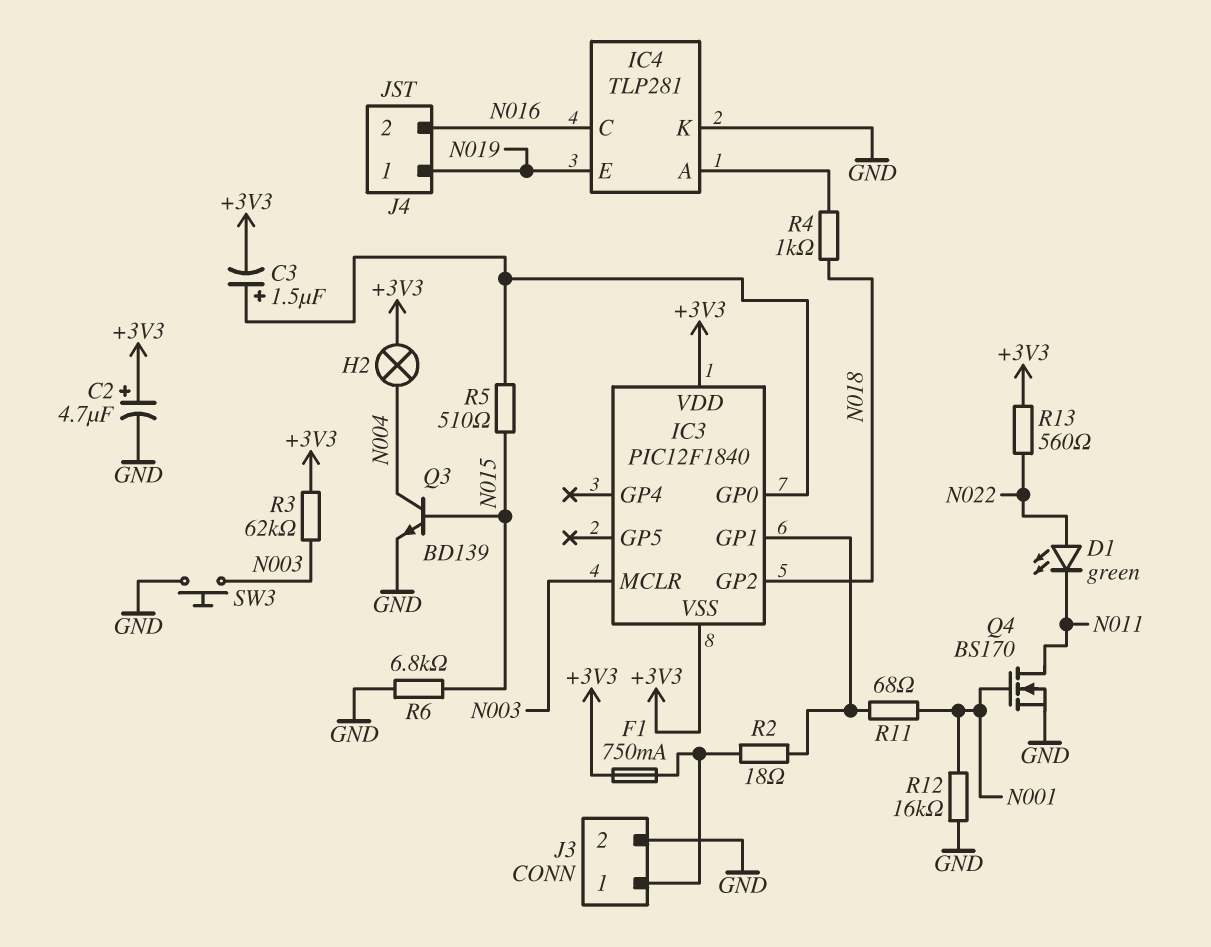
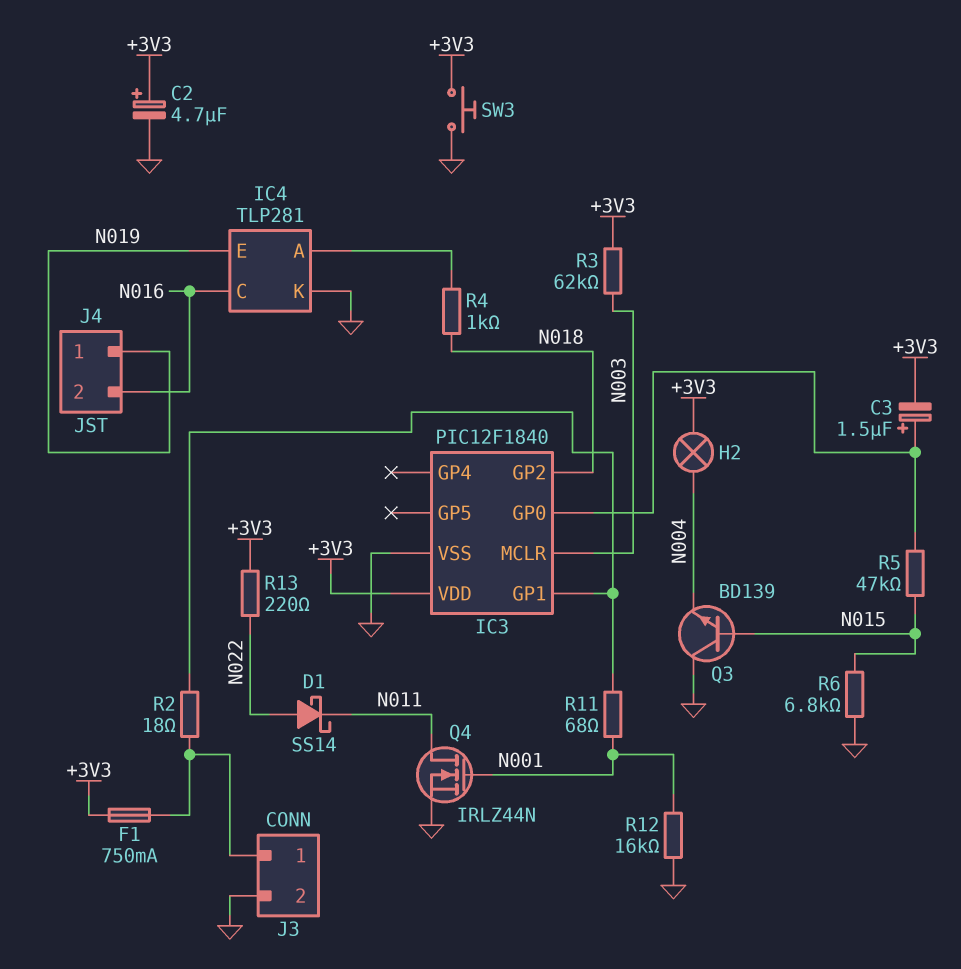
D1: LED green (A N022, K N011) -> schottky SS14 (A N022, K N011)
IC3 pin VSS: +3V3 -> GND
Q3: NPN BD139 (B N015, C N004, E GND) -> NPN BD139 (B N015, C GND, E N004)
Q4: NMOS BS170 (G N001, D N011, S GND) -> NMOS IRLZ44N (G N001, D N011, S GND)
R5: 510 (IC3/GP0, N015) -> 47k (IC3/GP0, N015)
R13: 560 (+3V3, N022) -> 220 (+3V3, N022)
SW3: button (GND, N003) -> button (+3V3, GND)

